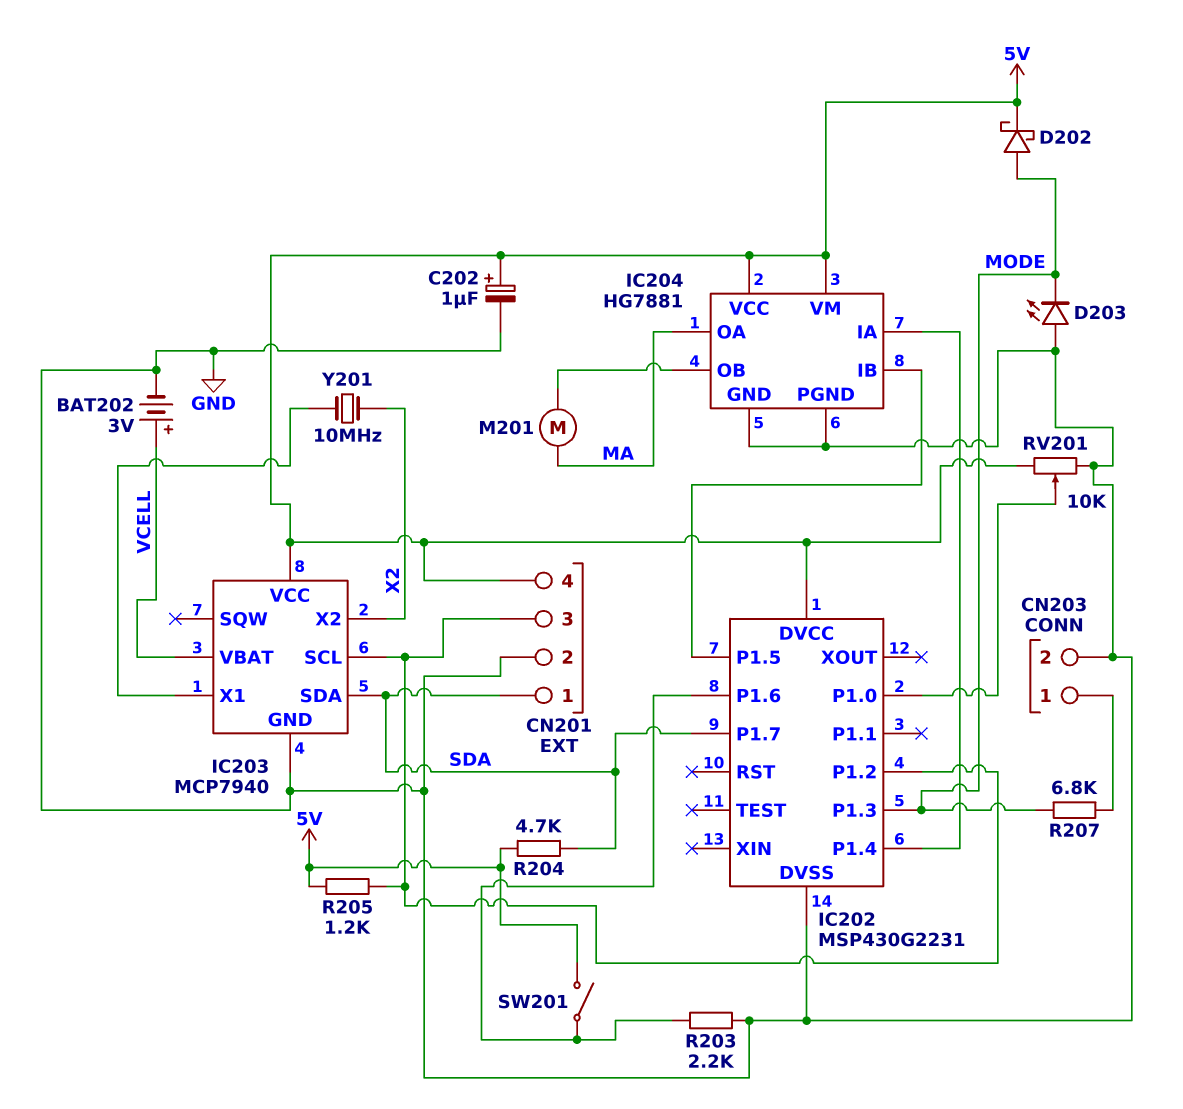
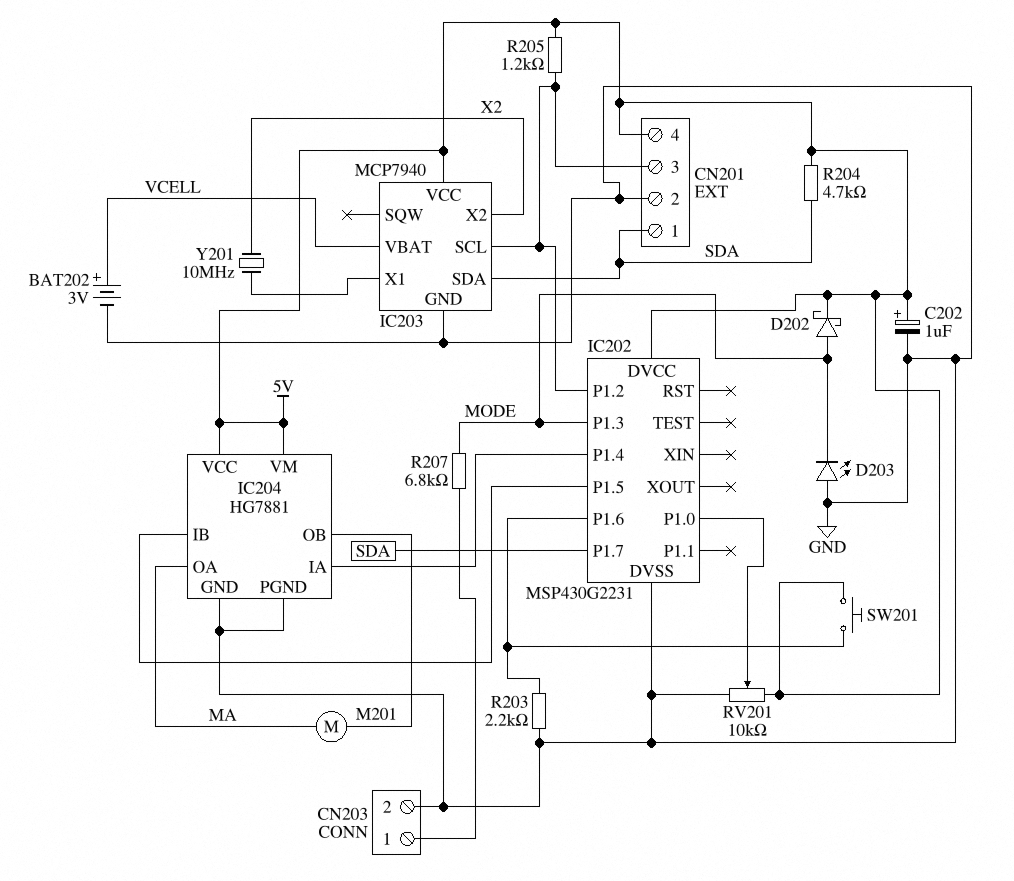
SW201: switch (5V, IC202/P1.6) -> button (5V, IC202/P1.6)

